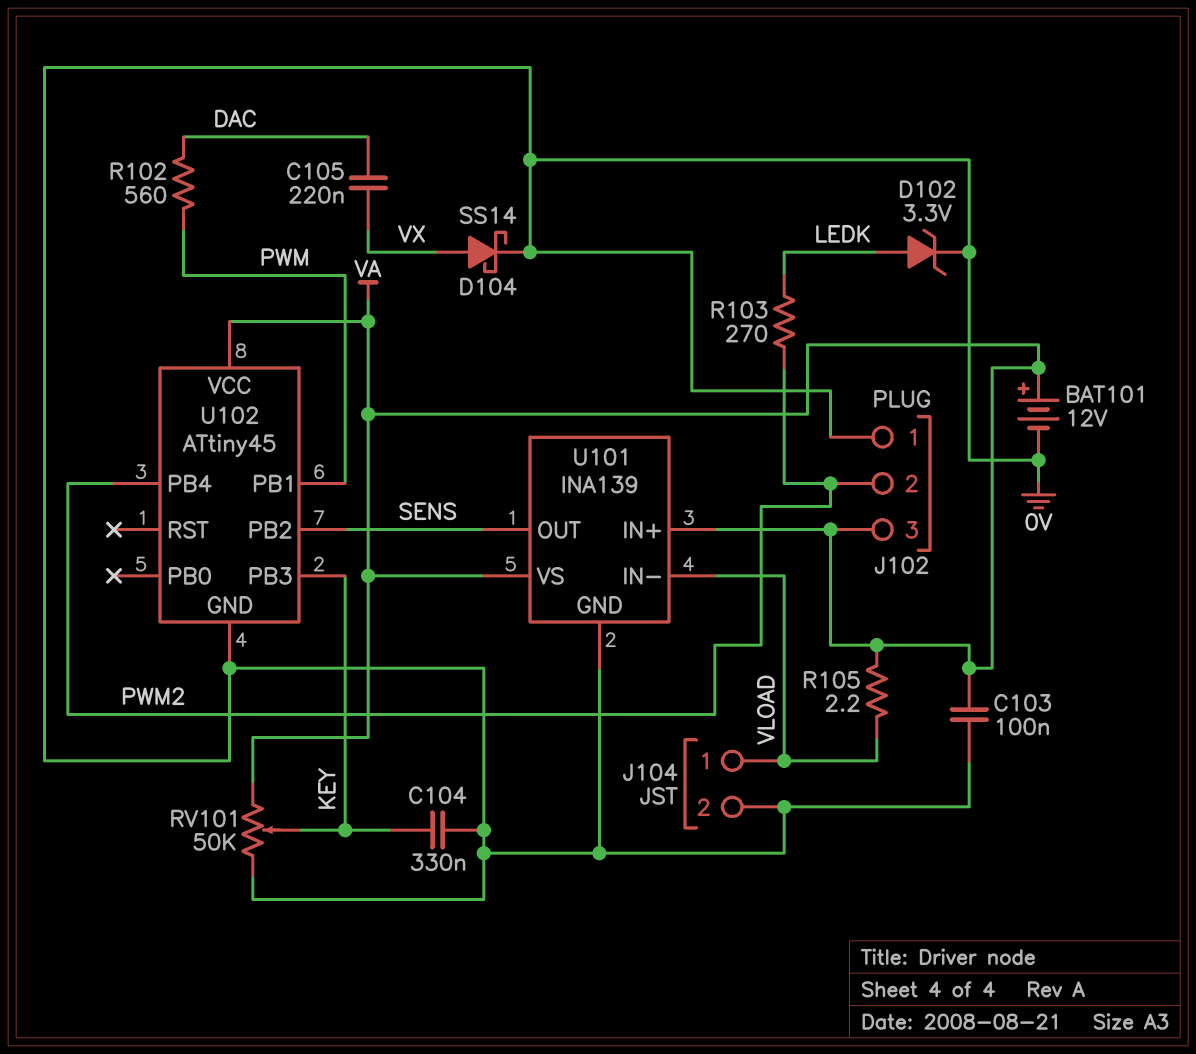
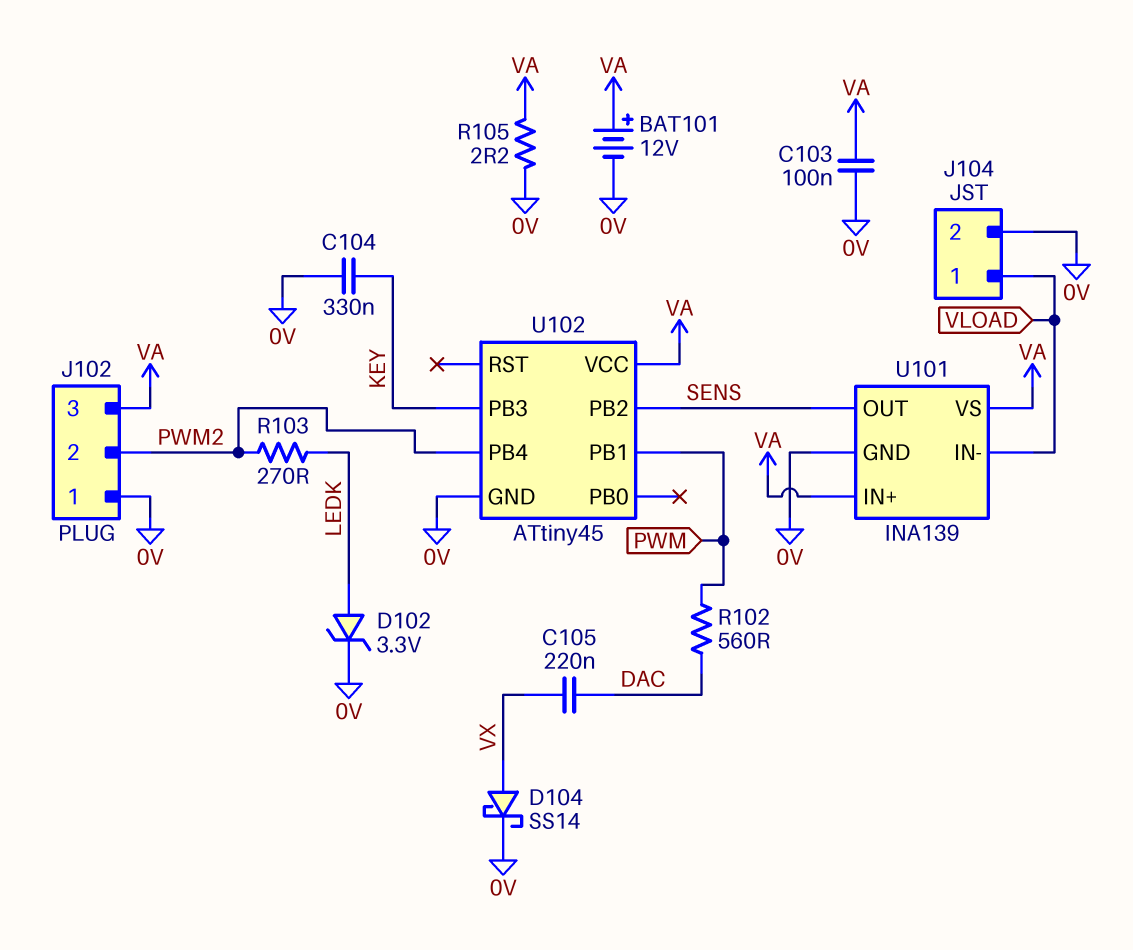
R105: 2.2 (VA, VLOAD) -> 2.2 (0V, VA)
RV101: 50k (0V, VA, wiper KEY) -> none

